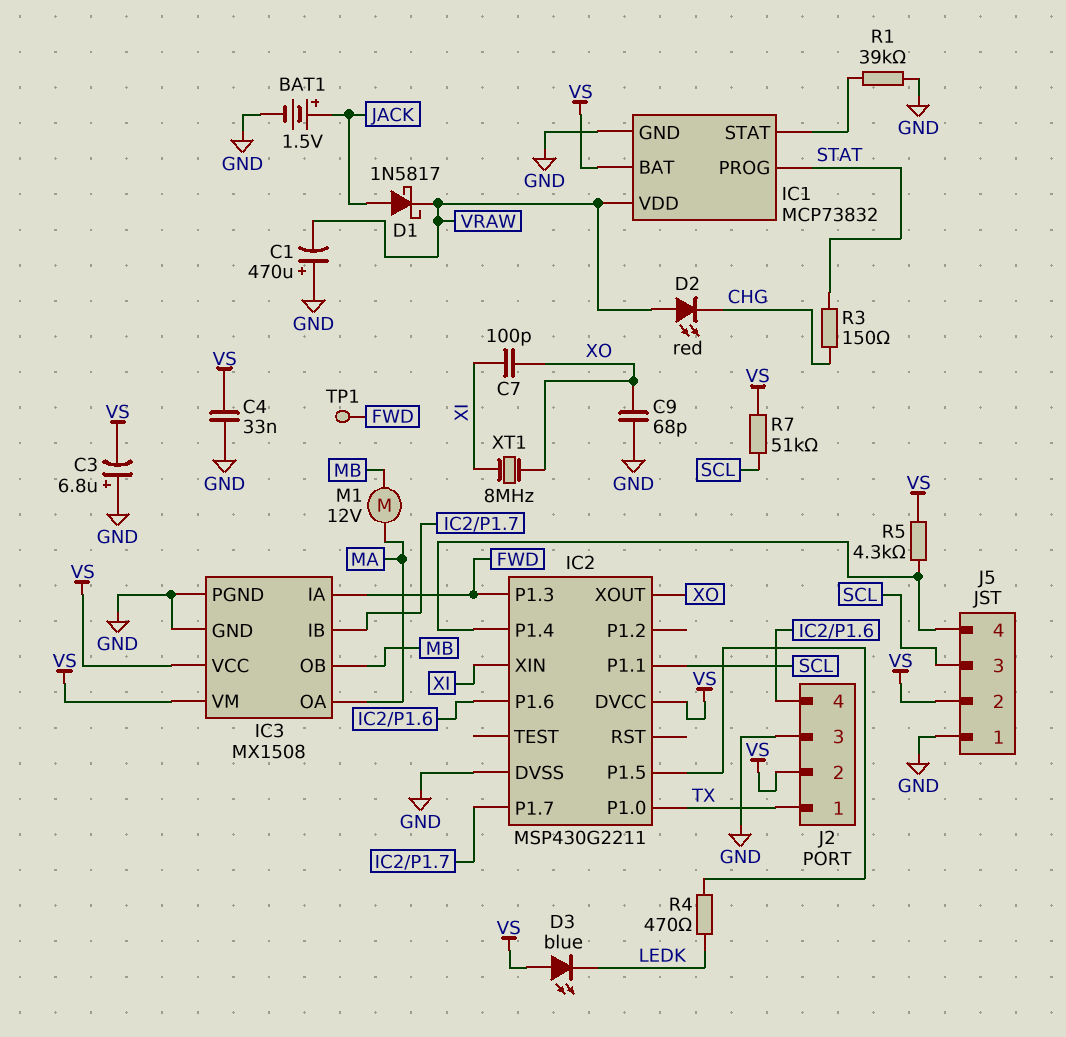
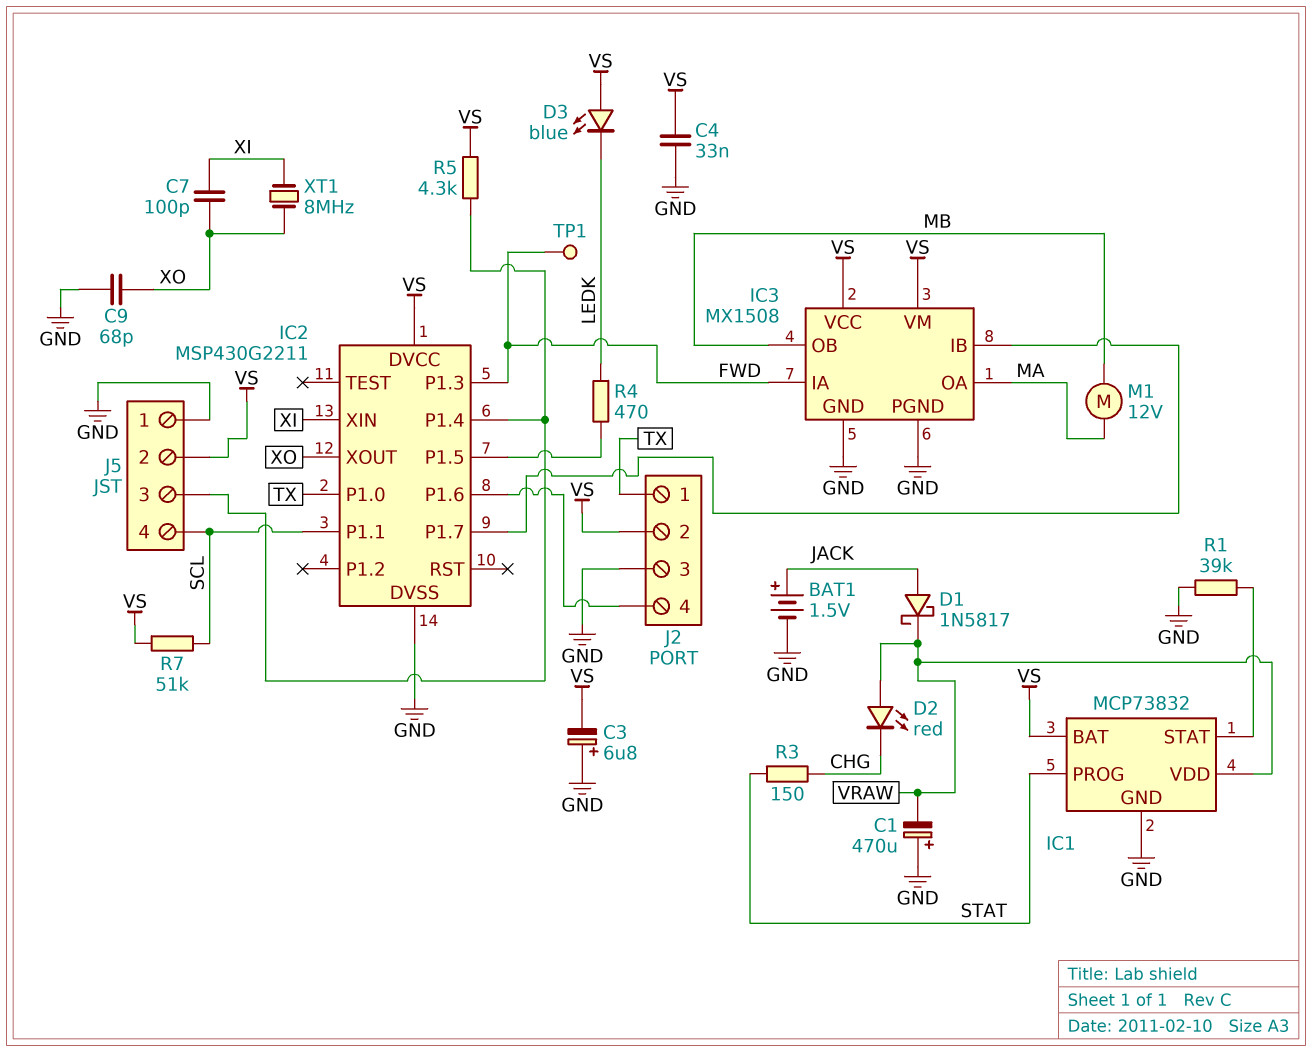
J5 pin 3: SCL -> IC2/P1.4
J5 pin 4: IC2/P1.4 -> SCL

